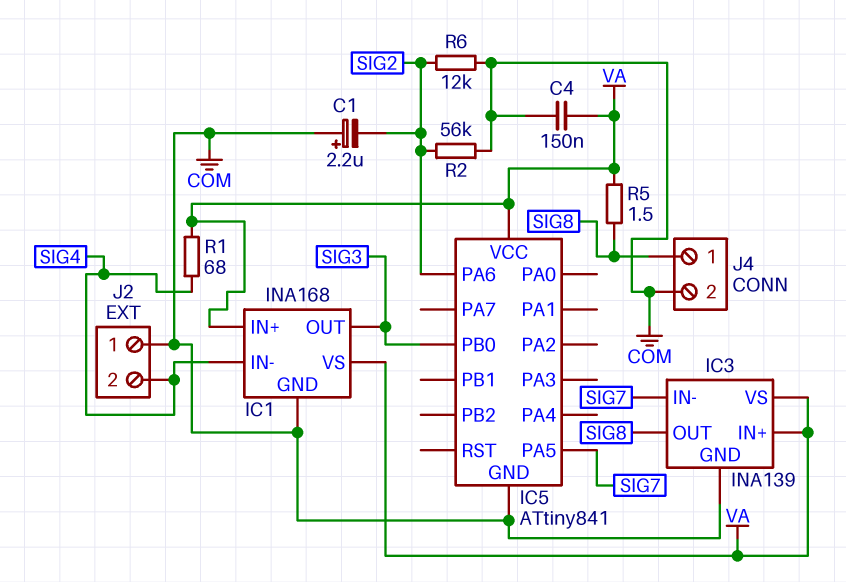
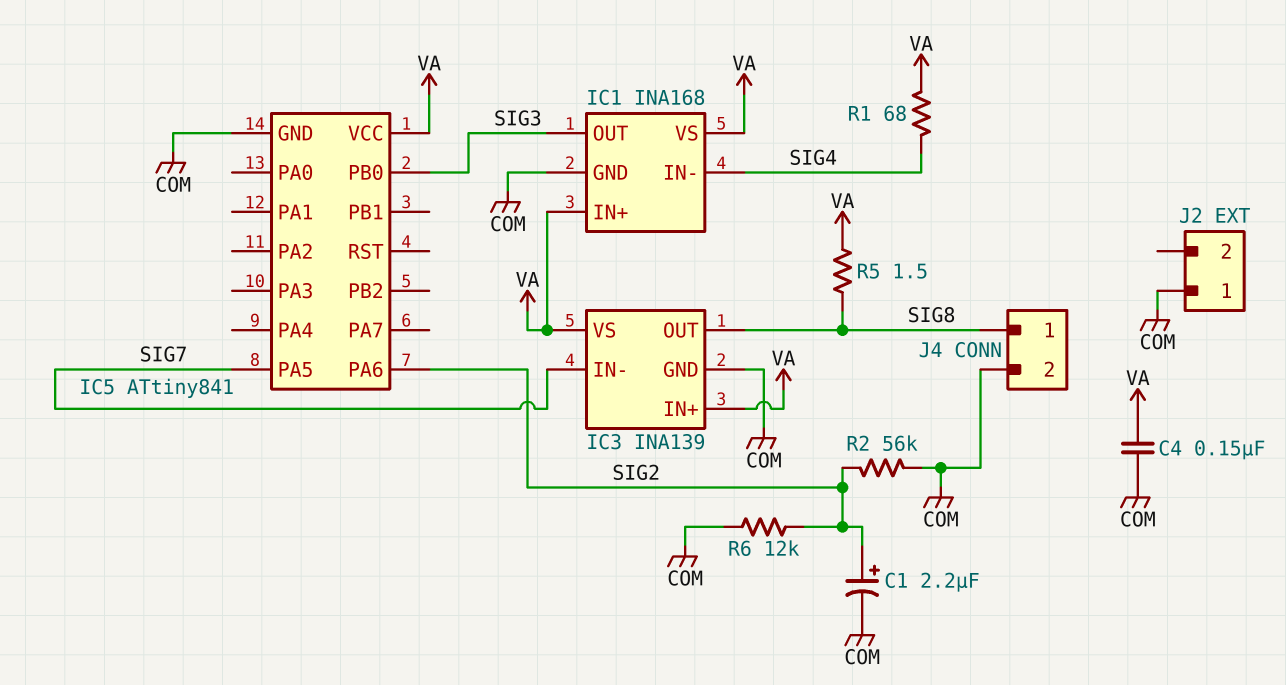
C1: 2.2uF (plus COM, minus SIG2) -> 2.2uF (plus SIG2, minus COM)
J2 pin 2: SIG4 -> none

